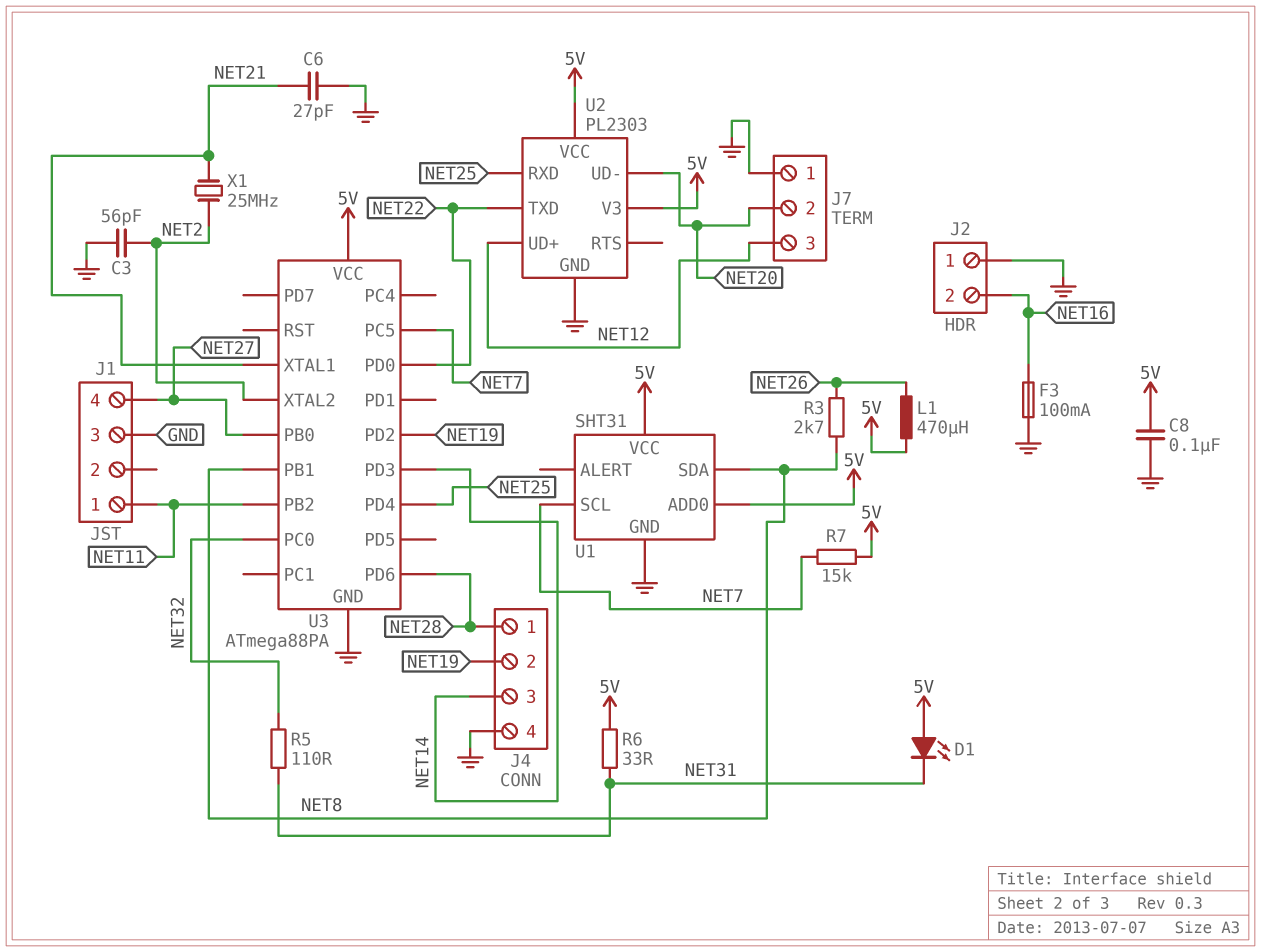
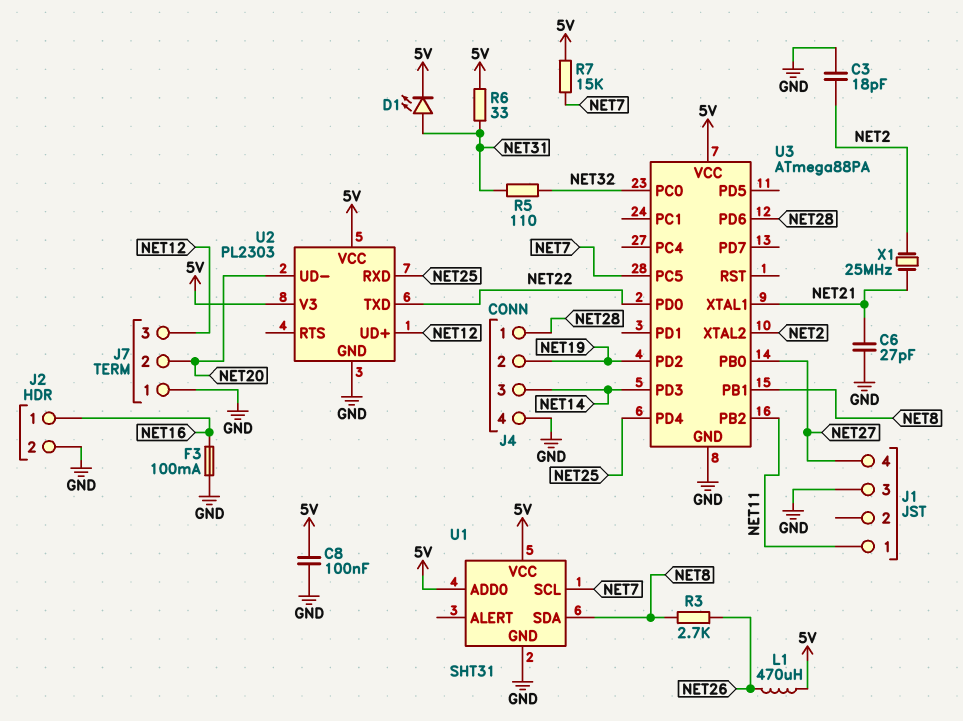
C3: 56pF (GND, NET2) -> 18pF (GND, NET2)
D1: LED (A 5V, K NET31) -> LED (A NET31, K 5V)
J2 pin 1: GND -> NET16
J2 pin 2: NET16 -> GND

